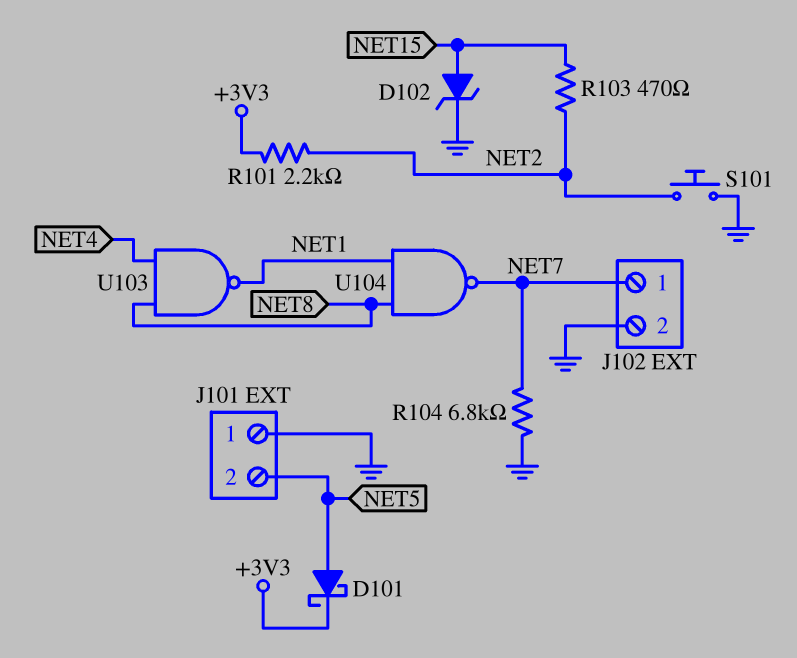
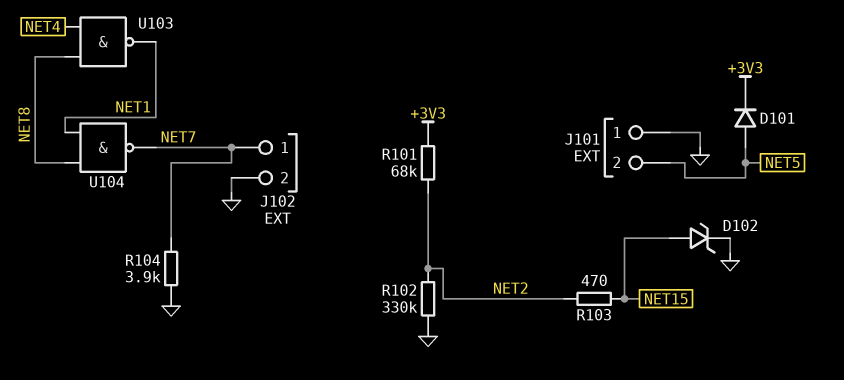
D101: schottky (A NET5, K +3V3) -> diode (A NET5, K +3V3)
R101: 2.2k (+3V3, NET2) -> 68k (+3V3, NET2)
R102: none -> 330k (GND, NET2)
R104: 6.8k (GND, NET7) -> 3.9k (GND, NET7)
S101: button (GND, NET2) -> none

